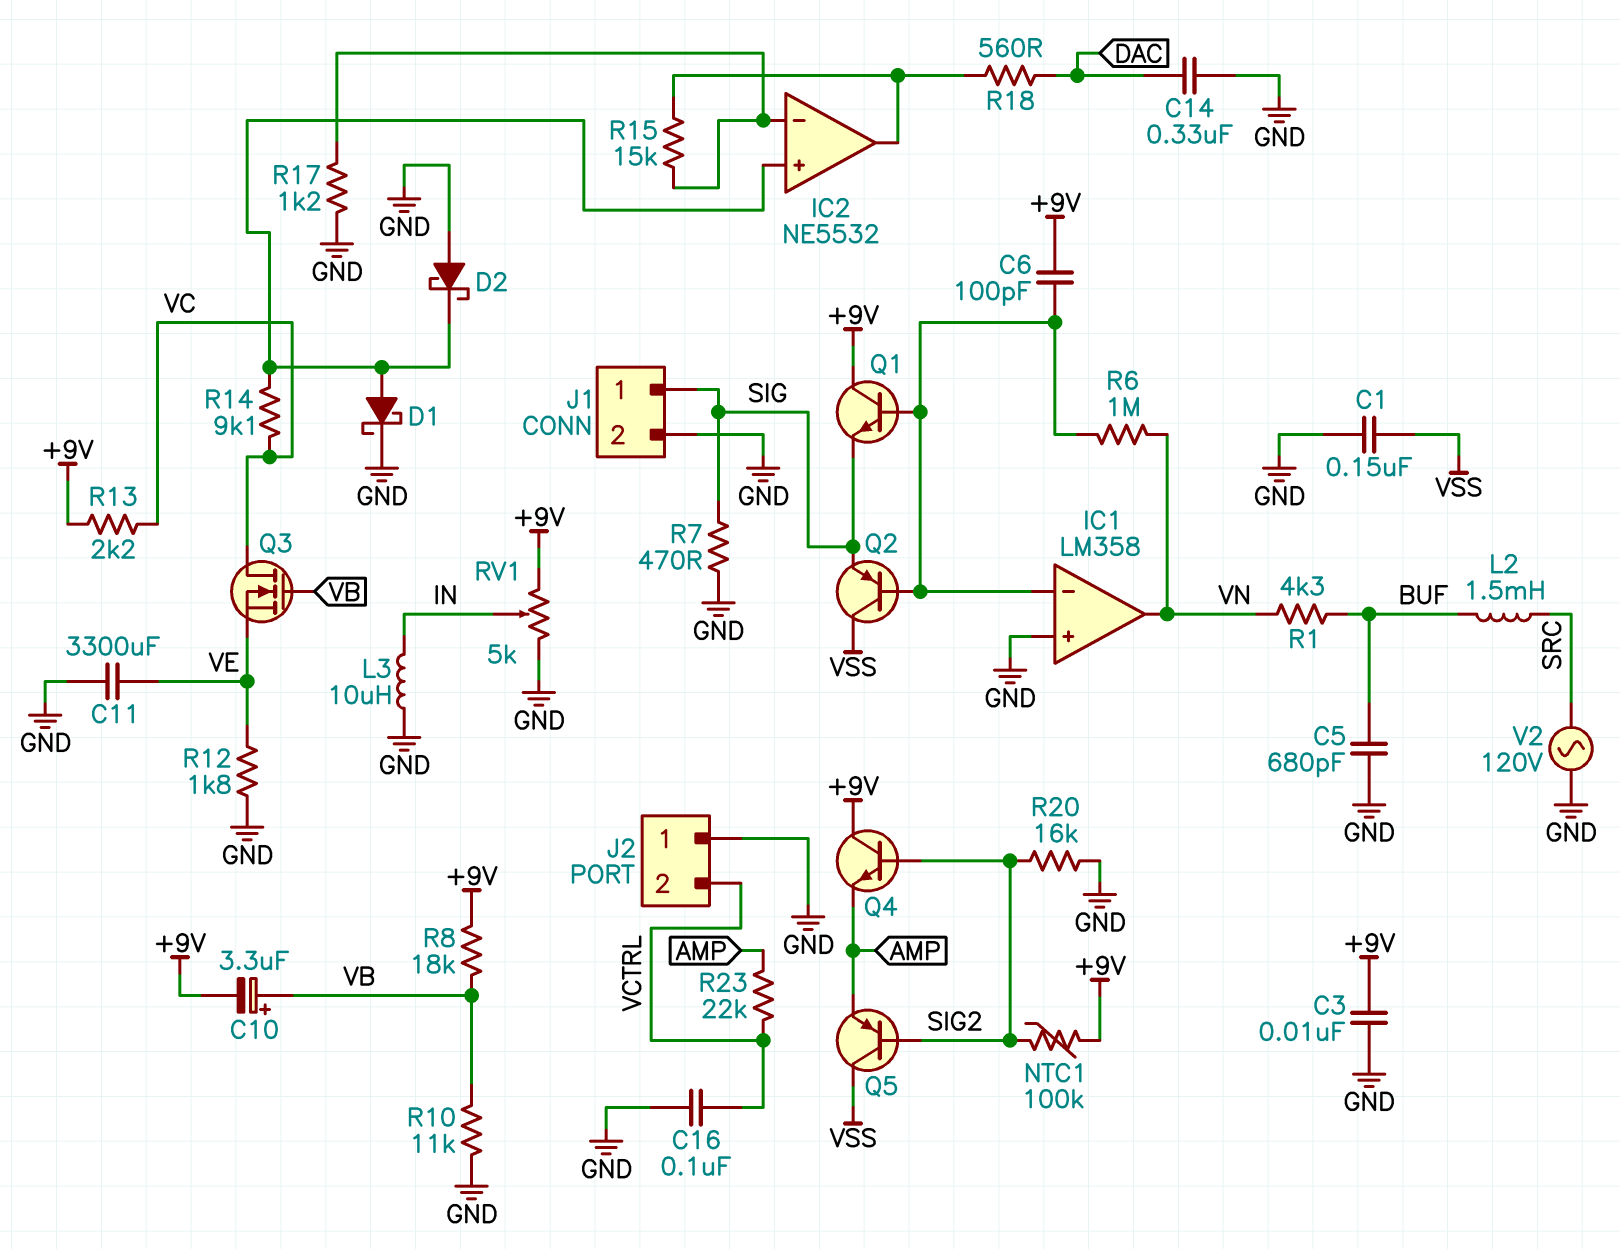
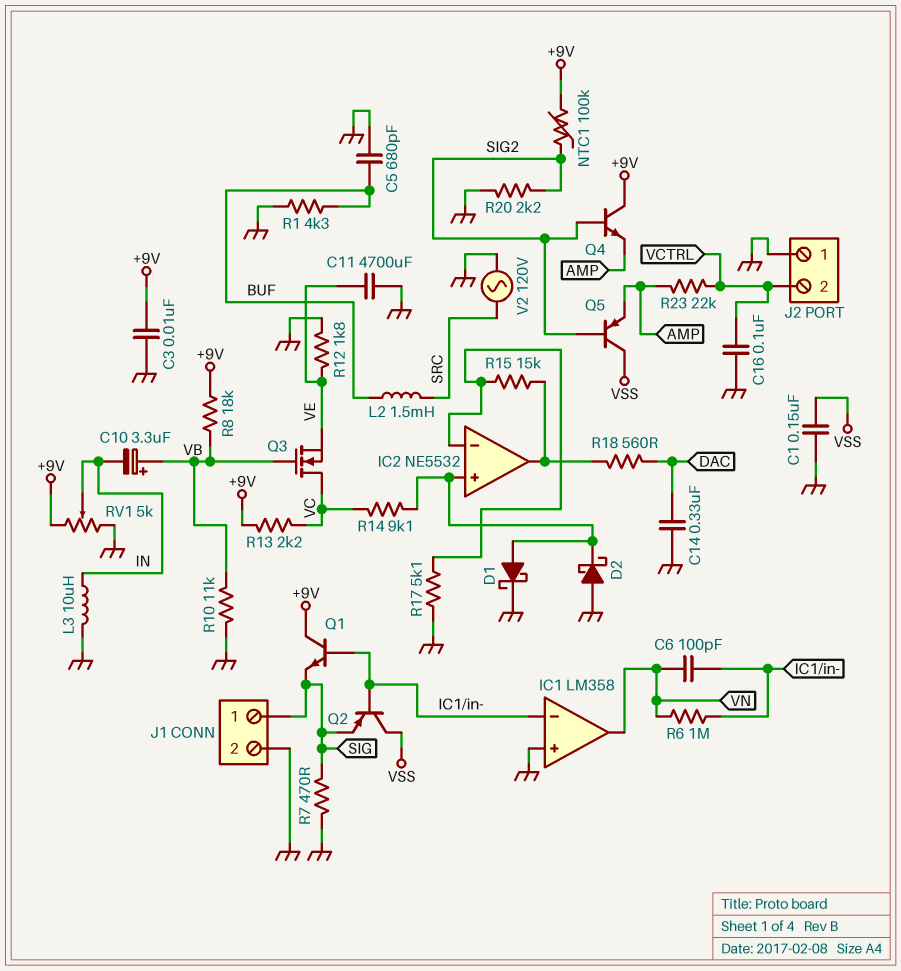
C6: 100pF (+9V, IC1/in-) -> 100pF (IC1/in-, VN)
C10: 3.3uF (plus VB, minus +9V) -> 3.3uF (plus VB, minus IN)
C11: 3300uF (GND, VE) -> 4700uF (GND, VE)
R1: 4.3k (BUF, VN) -> 4.3k (BUF, GND)
R17: 1.2k (GND, IC2/in-) -> 5.1k (GND, IC2/in-)
R20: 16k (GND, SIG2) -> 2.2k (GND, SIG2)

